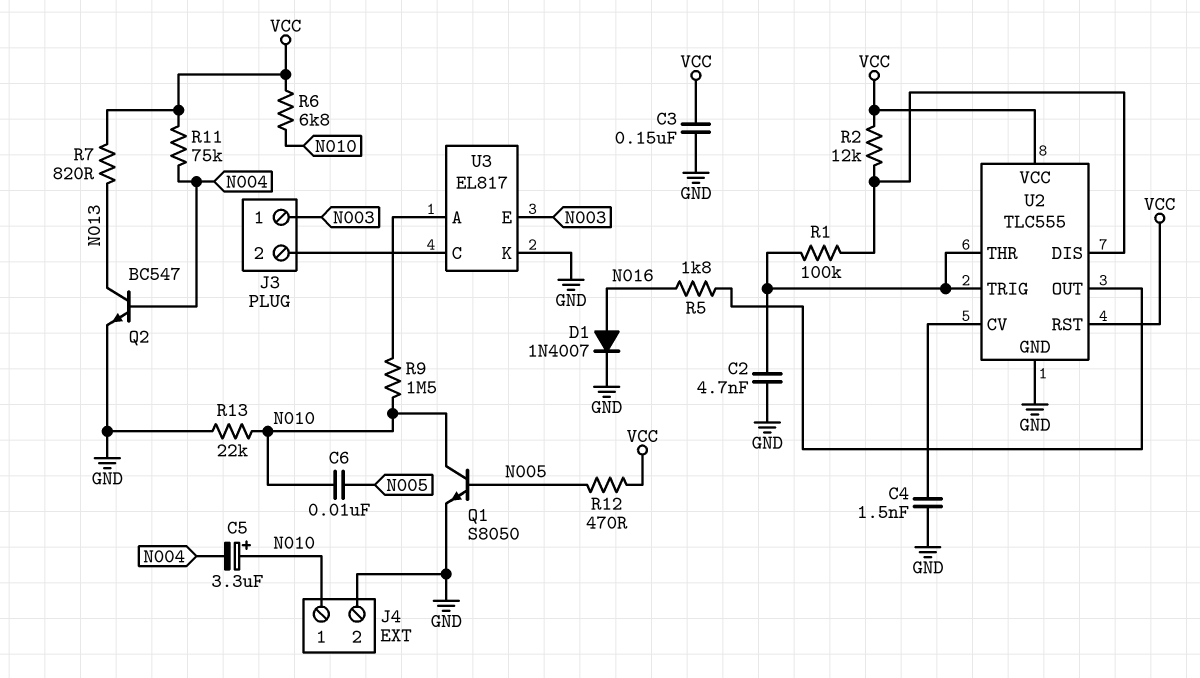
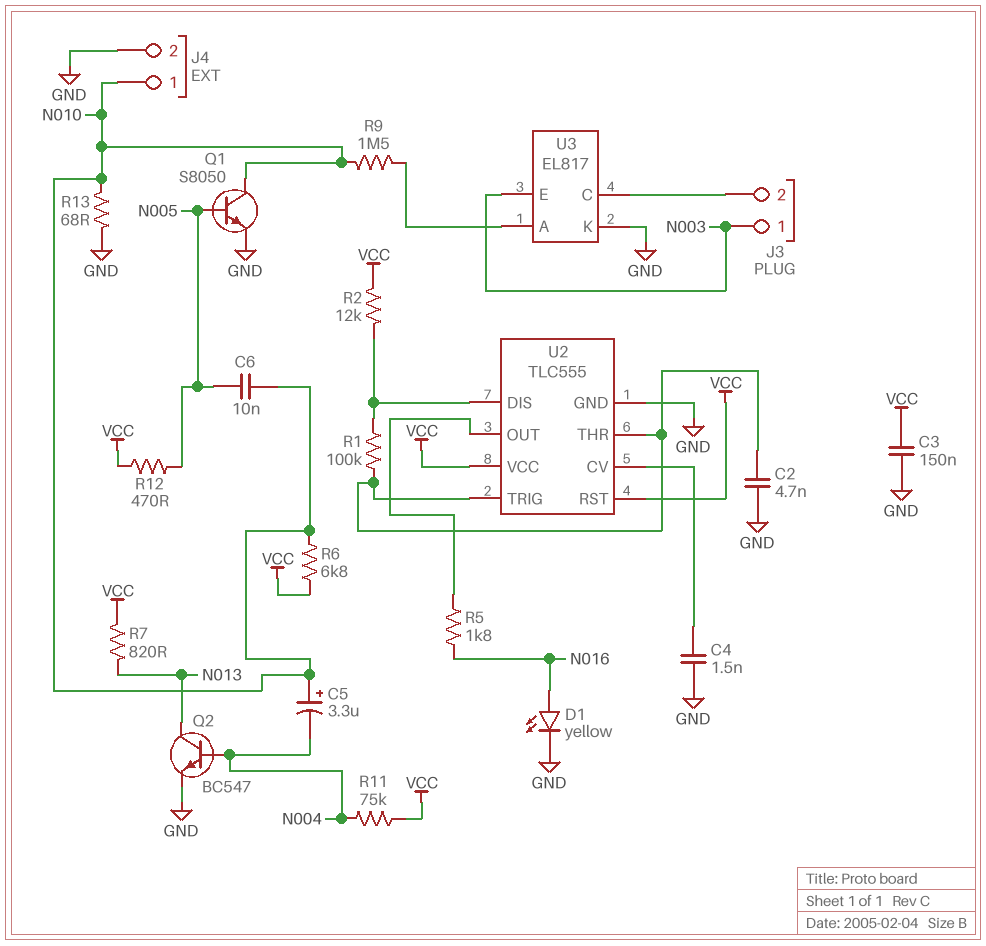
D1: diode 1N4007 (A N016, K GND) -> LED yellow (A N016, K GND)
R13: 22k (GND, N010) -> 68 (GND, N010)

